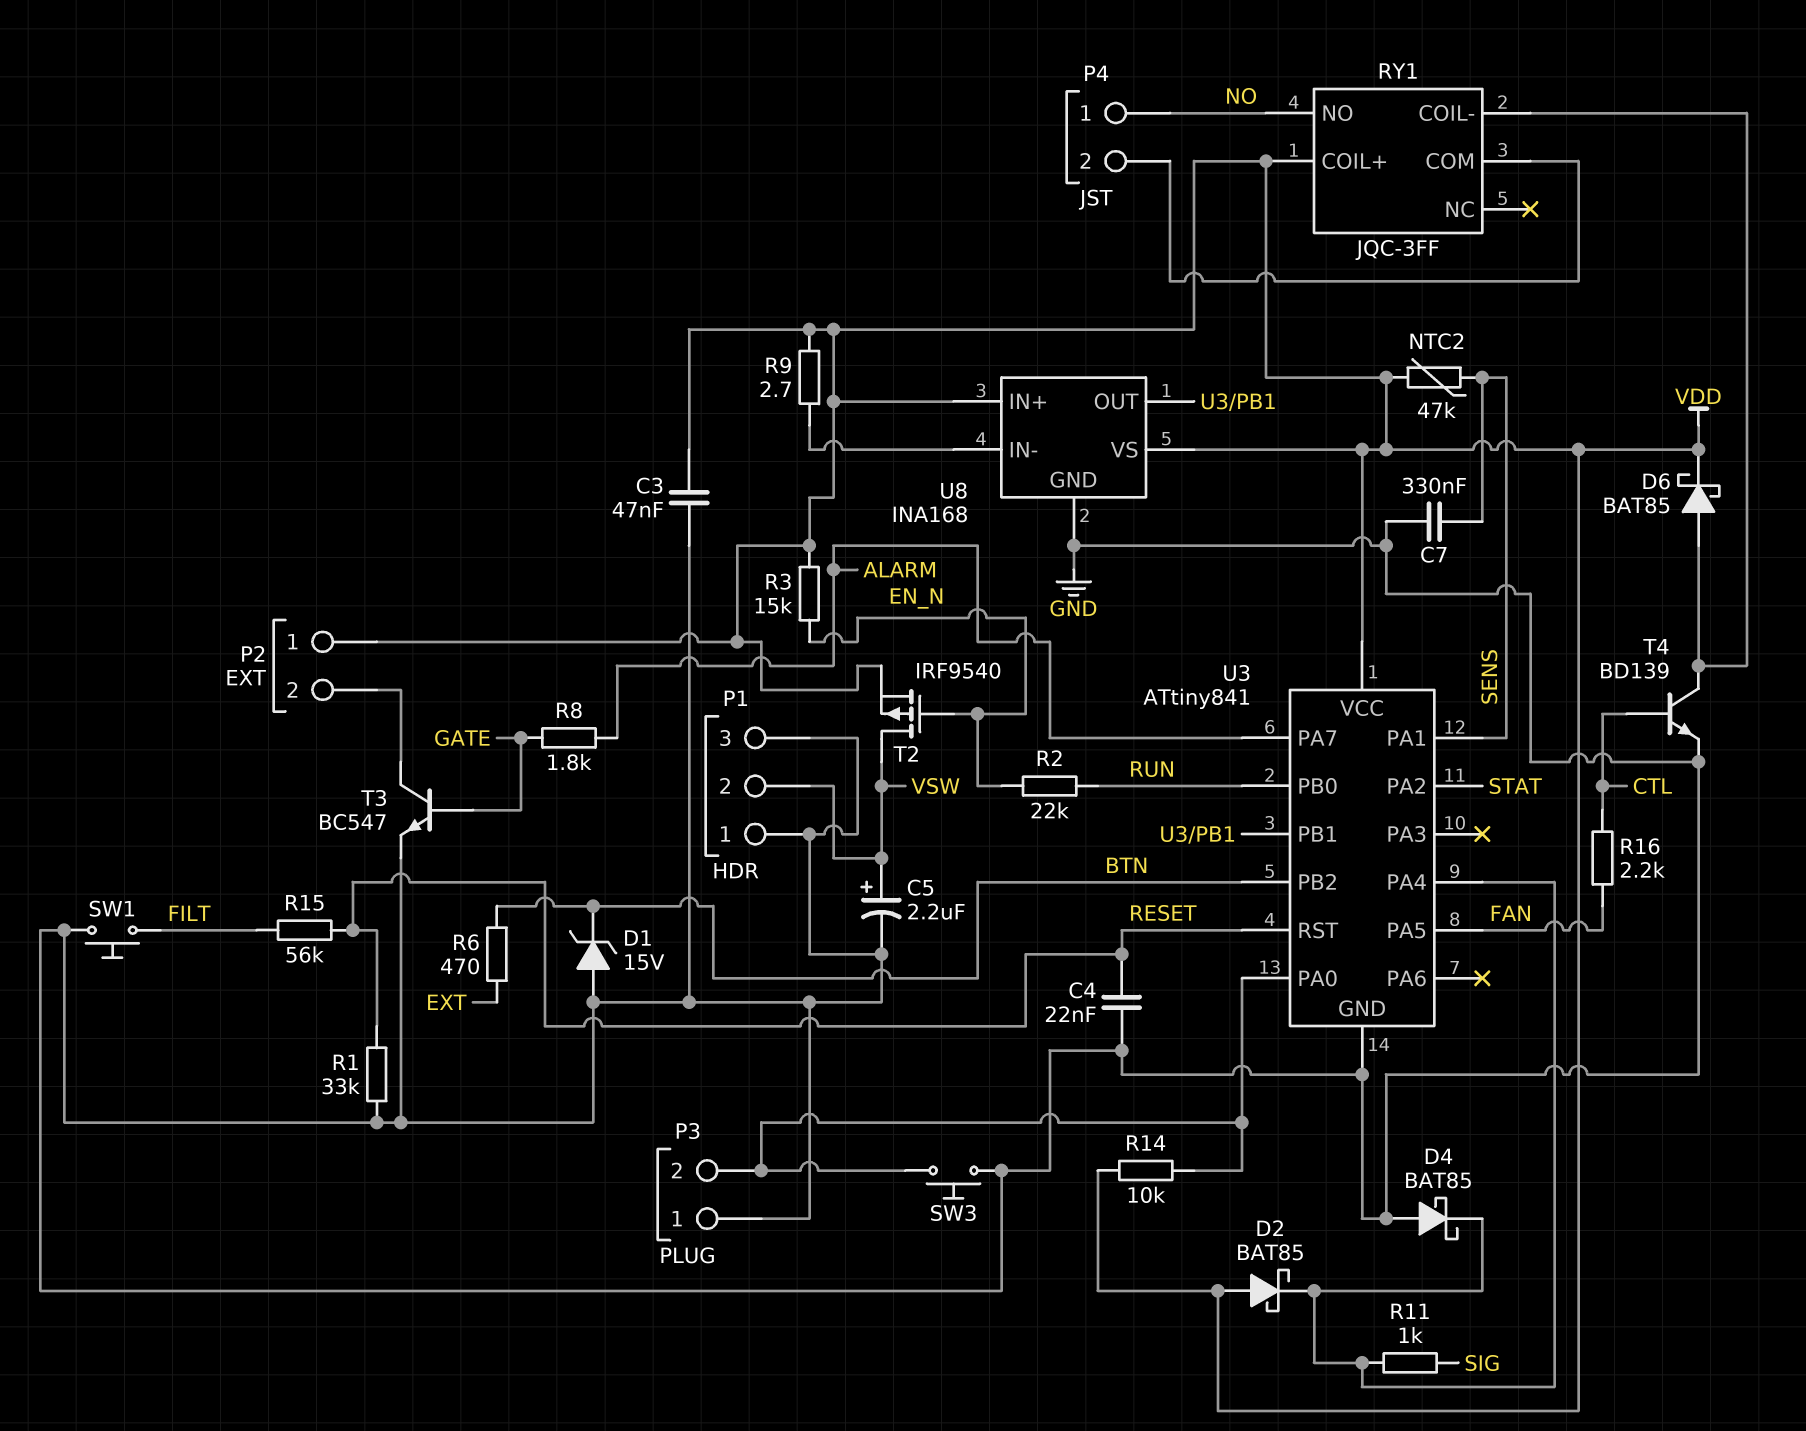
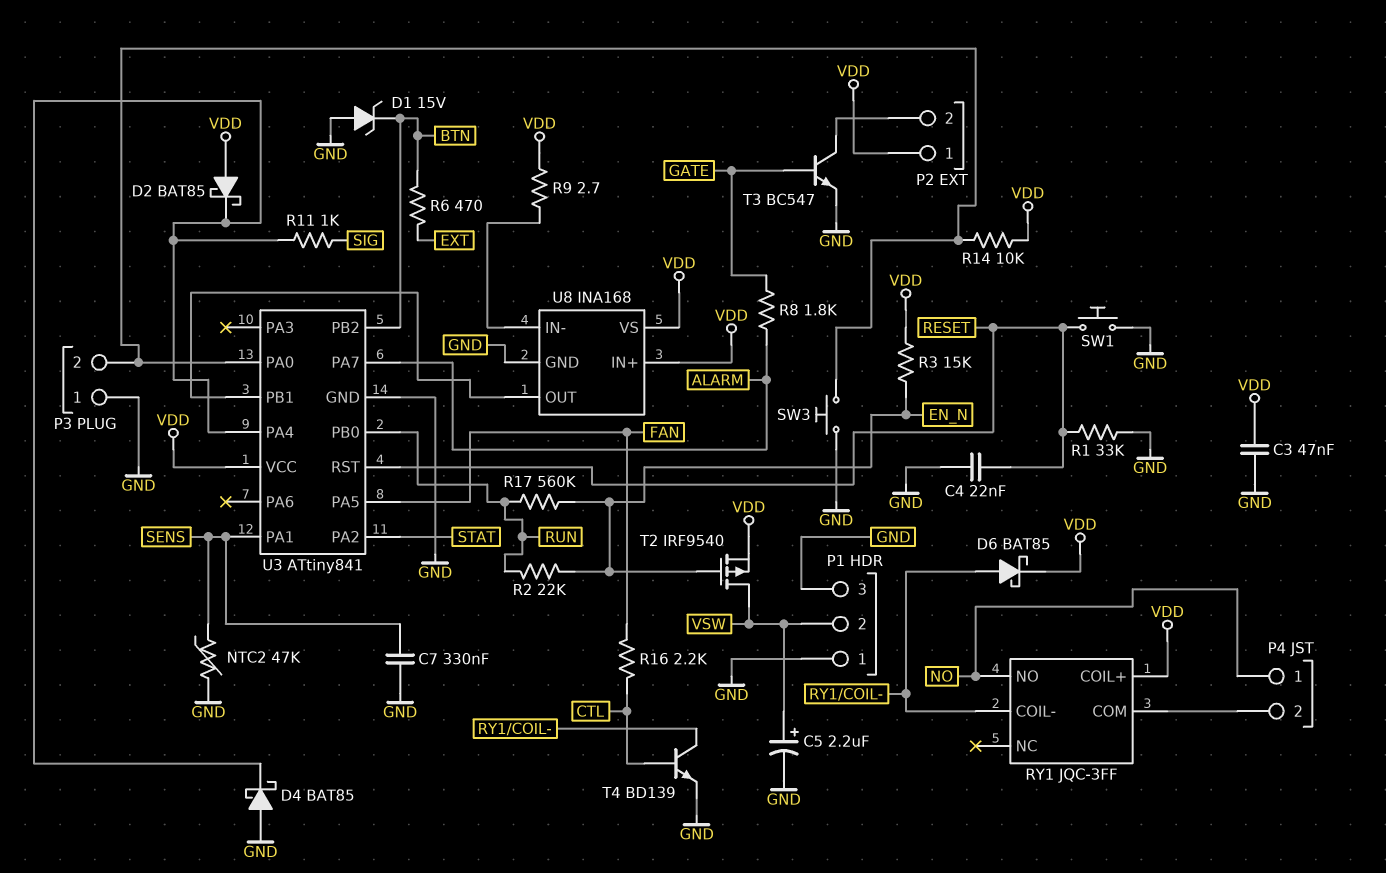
NTC2: 47k (SENS, VDD) -> 47k (GND, SENS)
R15: 56k (FILT, RESET) -> none
R17: none -> 560k (EN_N, RUN)
SW1: button (FILT, GND) -> button (GND, RESET)

